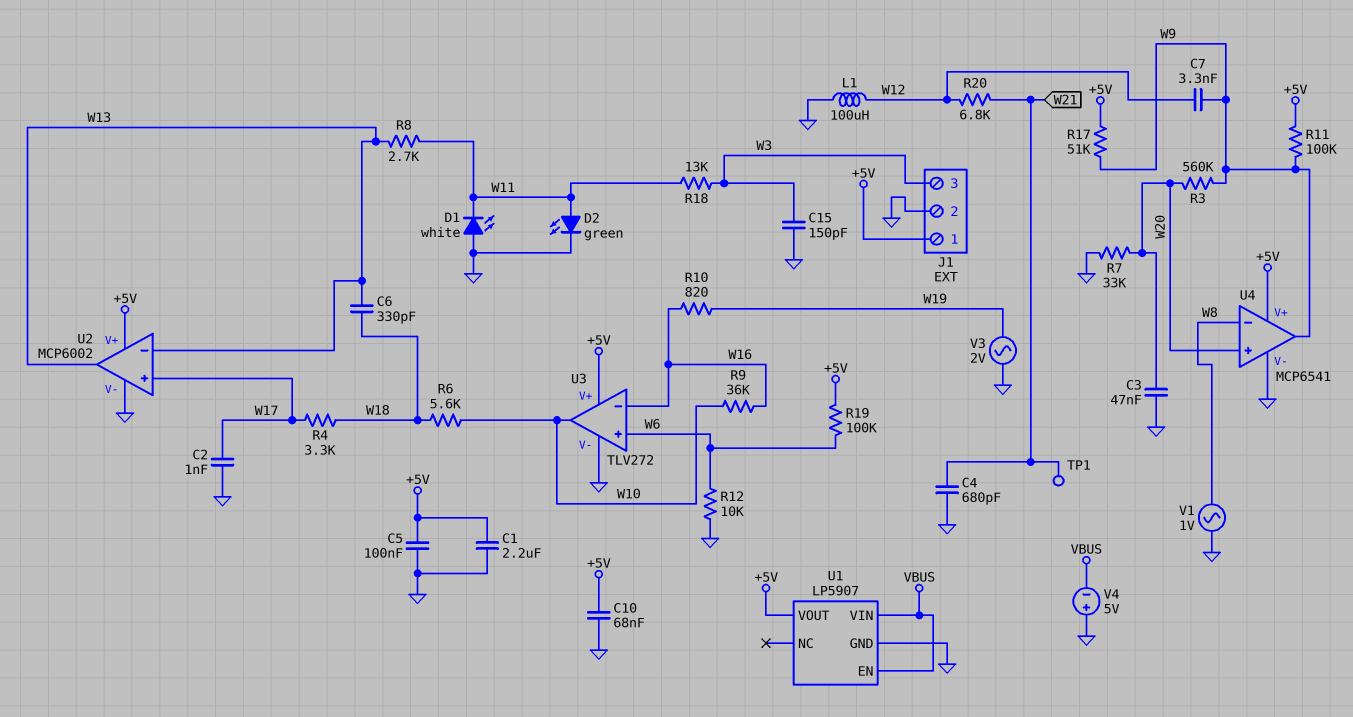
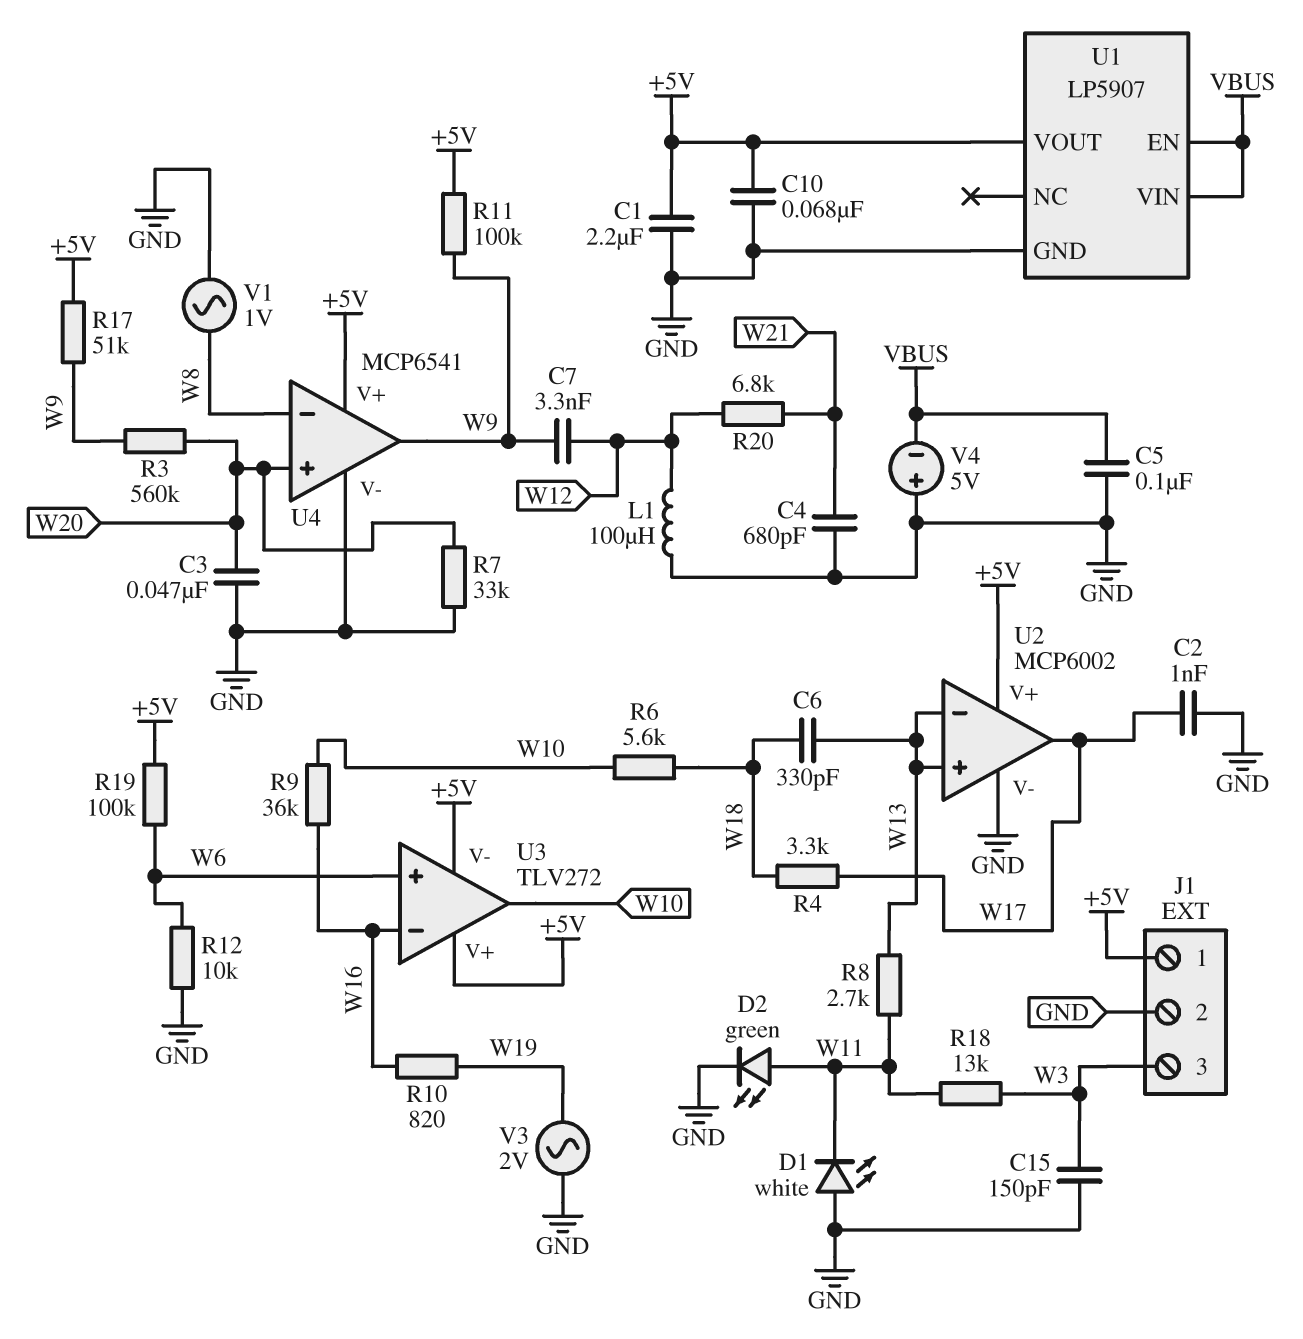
C5: 100nF (+5V, GND) -> 100nF (GND, VBUS)
TP1: test point (W21) -> none
U2 pin in+: W17 -> W13
U2 pin out: W13 -> W17
U3 pin V-: GND -> +5V

